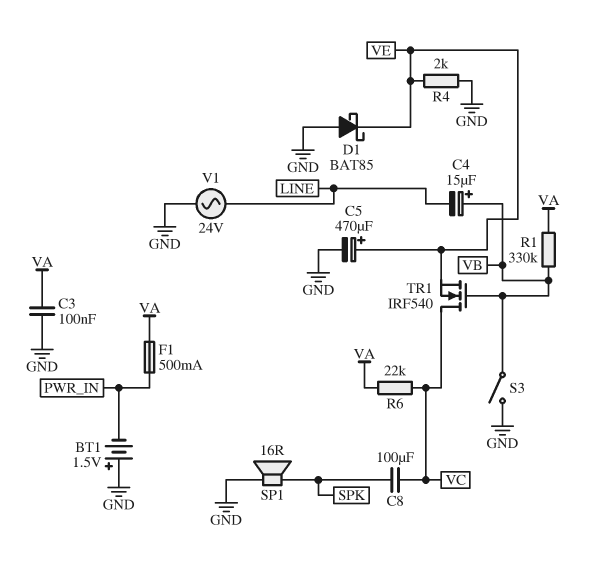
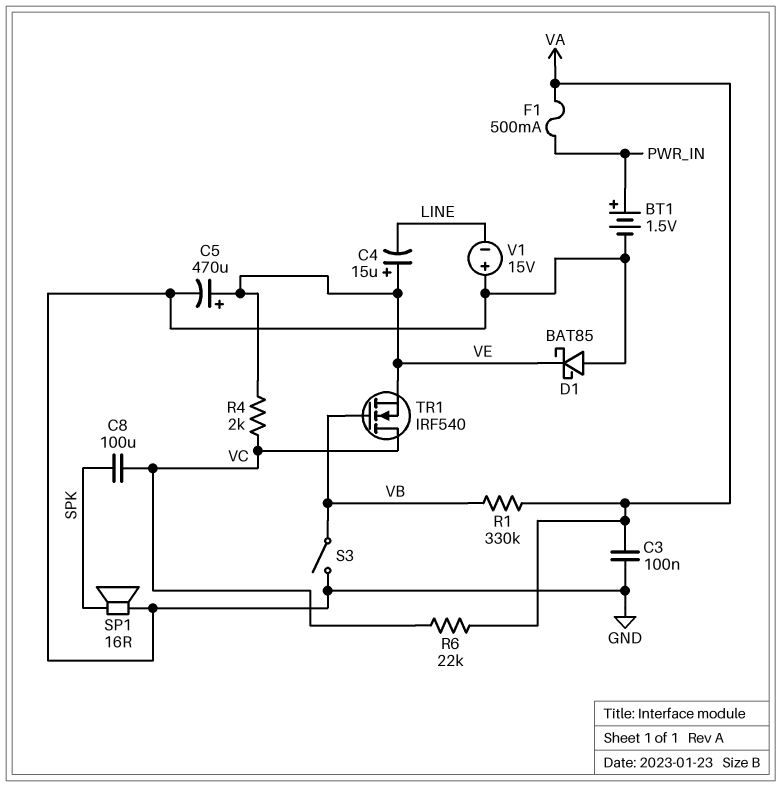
BT1: 1.5V (plus GND, minus PWR_IN) -> 1.5V (plus PWR_IN, minus GND)
C4: 15uF (plus VB, minus LINE) -> 15uF (plus VE, minus LINE)
R4: 2k (GND, VE) -> 2k (VC, VE)
V1: AC 24V (GND, LINE) -> 15V (plus GND, minus LINE)

